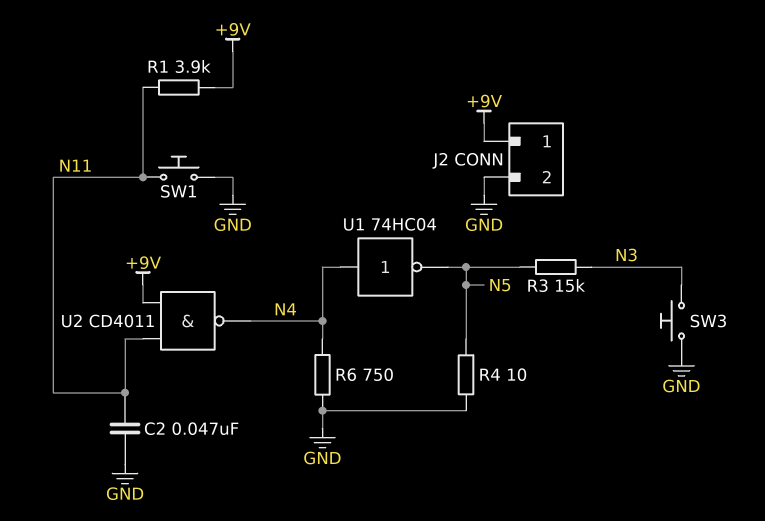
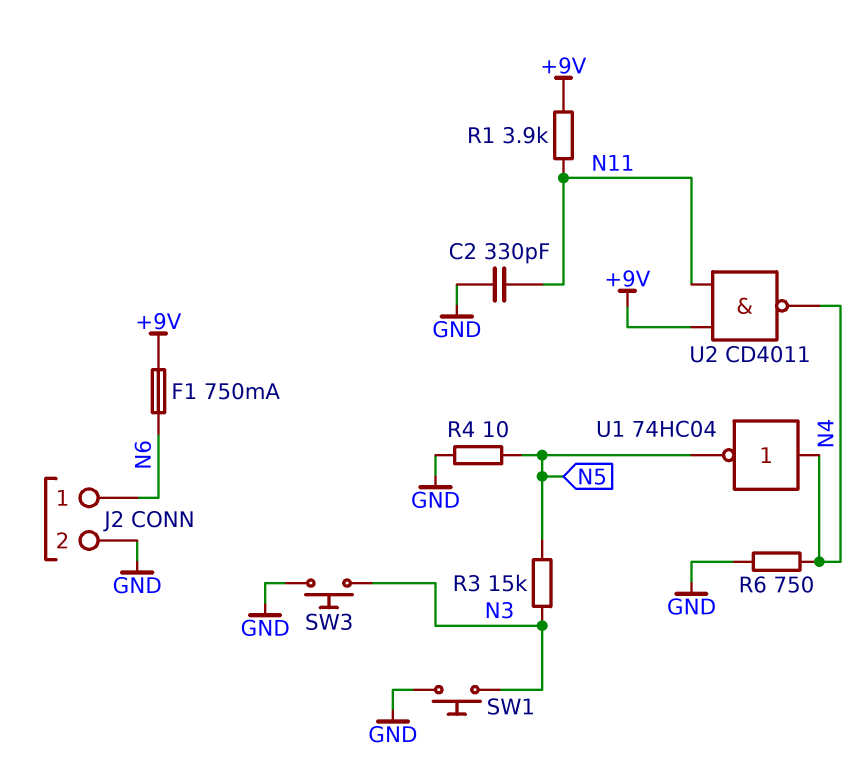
C2: 47nF (GND, N11) -> 330pF (GND, N11)
F1: none -> 750mA (+9V, N6)
J2 pin 1: +9V -> N6
SW1: button (GND, N11) -> button (GND, N3)

